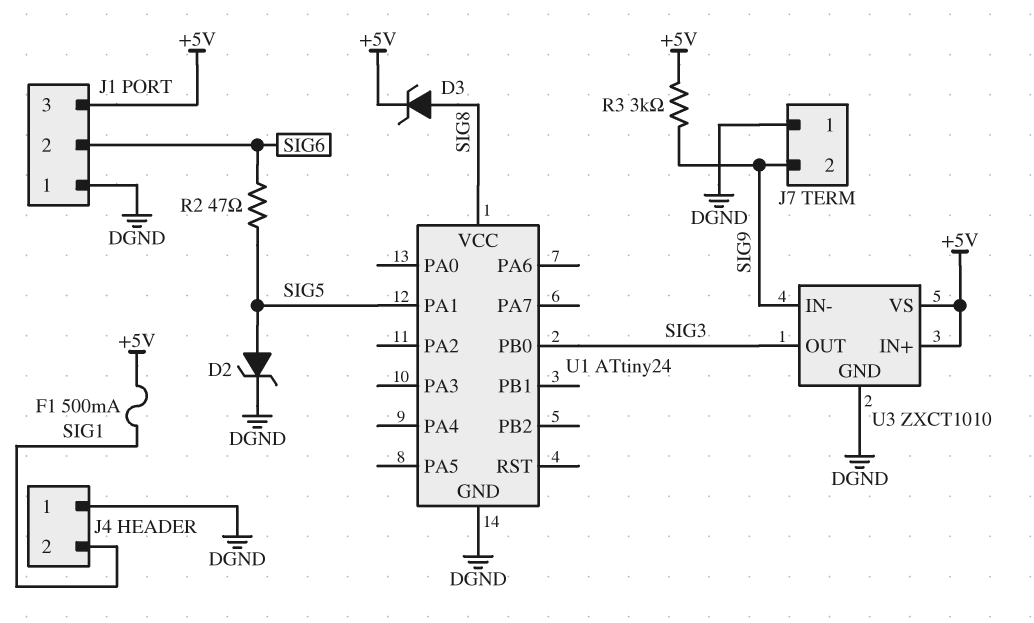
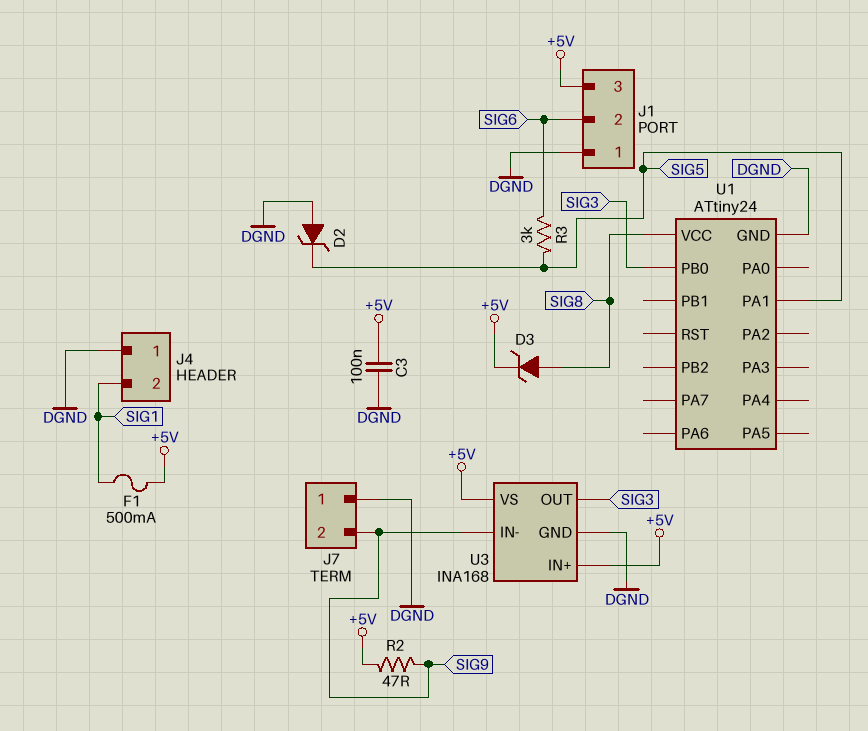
C3: none -> 100nF (+5V, DGND)
D2: zener (A SIG5, K DGND) -> zener (A DGND, K SIG5)
R2: 47 (SIG5, SIG6) -> 47 (+5V, SIG9)
R3: 3k (+5V, SIG9) -> 3k (SIG5, SIG6)
U3: ZXCT1010 -> INA168

